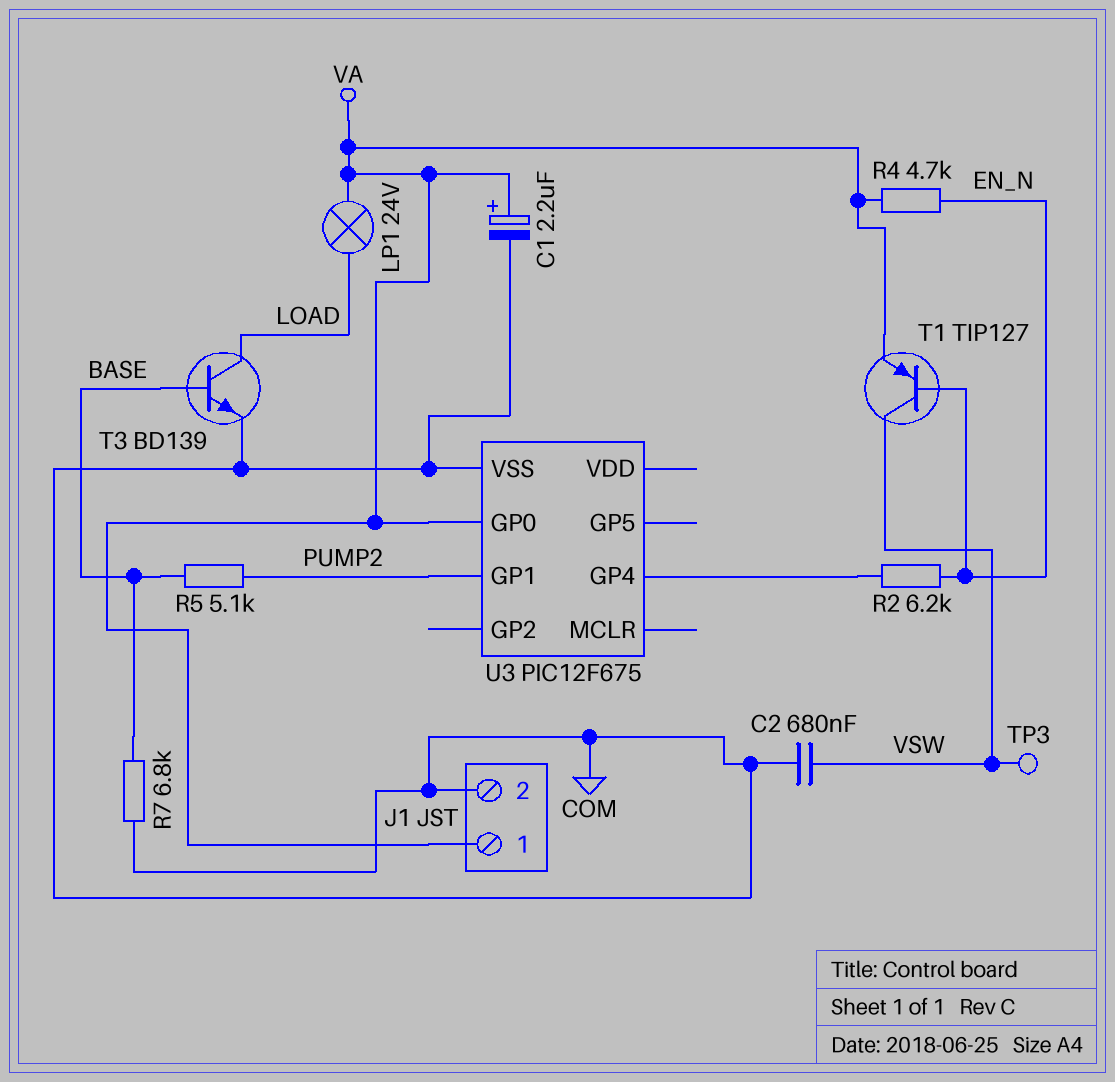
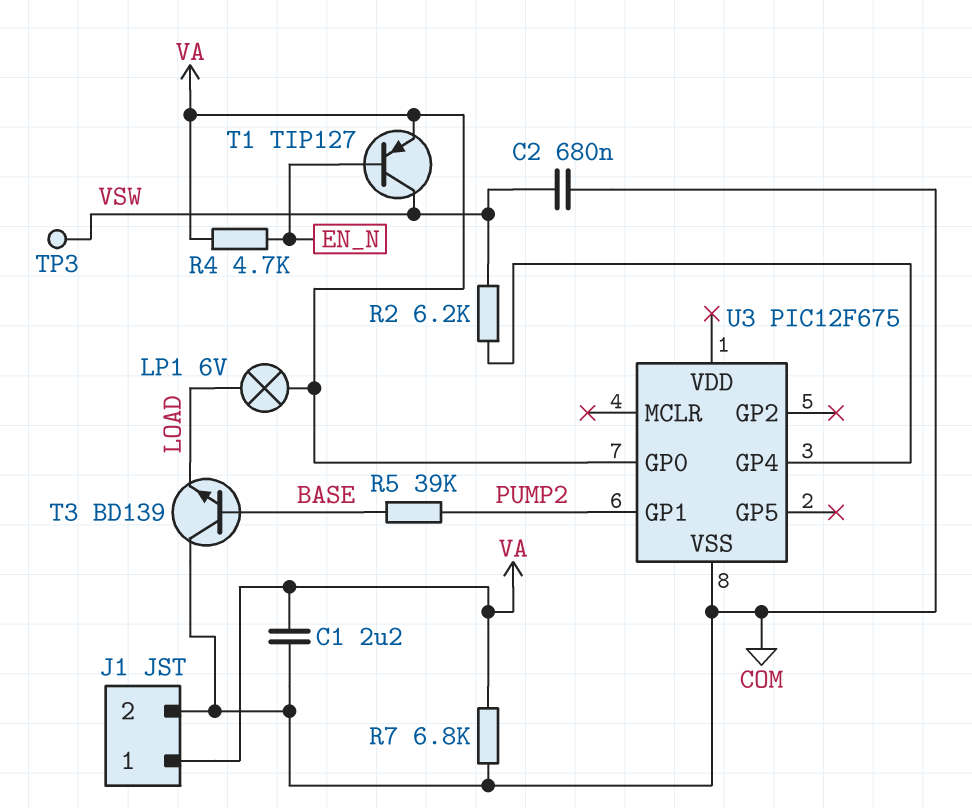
C1: 2.2uF (plus VA, minus COM) -> 2.2uF (COM, VA)
LP1: lamp 24V (LOAD, VA) -> lamp 6V (LOAD, VA)
R2: 6.2k (EN_N, U3/GP4) -> 6.2k (U3/GP4, VSW)
R5: 5.1k (BASE, PUMP2) -> 39k (BASE, PUMP2)
R7: 6.8k (BASE, COM) -> 6.8k (COM, VA)
T3: NPN BD139 (B BASE, C LOAD, E COM) -> NPN BD139 (B BASE, C COM, E LOAD)

